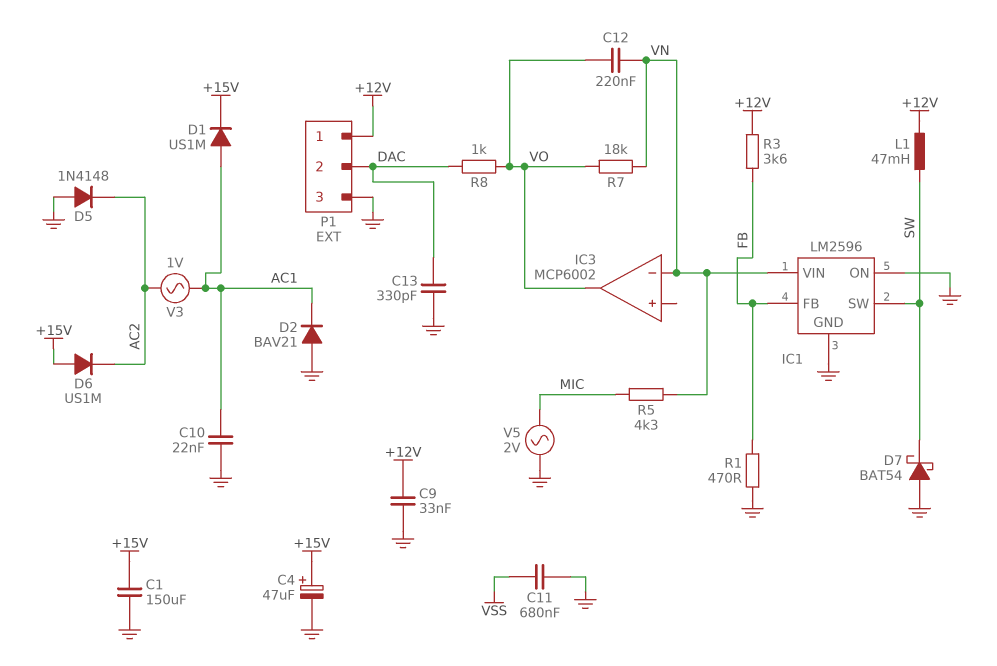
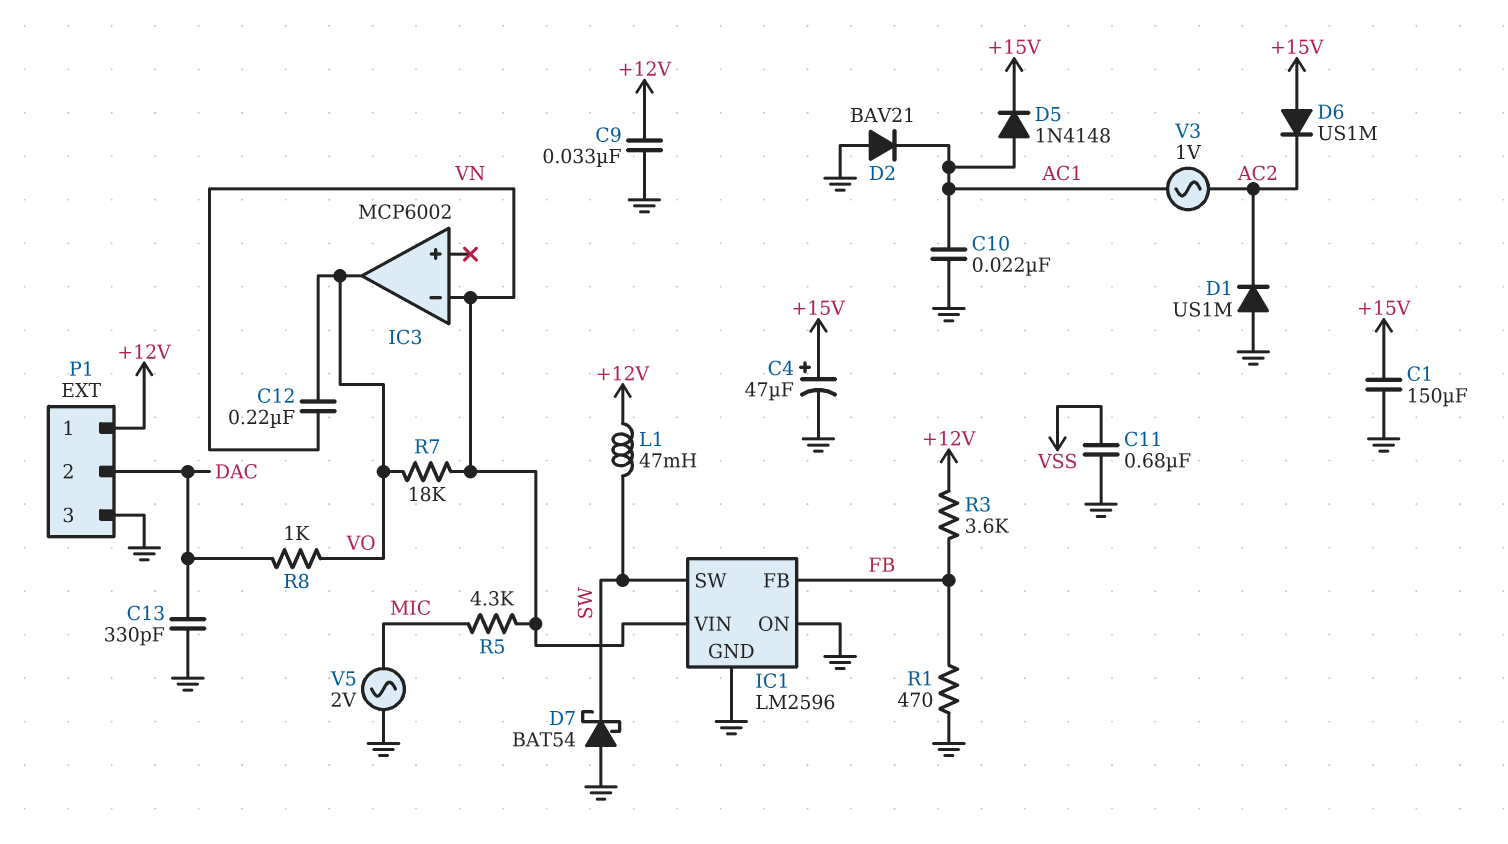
D1: diode US1M (A AC1, K +15V) -> diode US1M (A GND, K AC2)
D5: diode 1N4148 (A GND, K AC2) -> diode 1N4148 (A AC1, K +15V)

